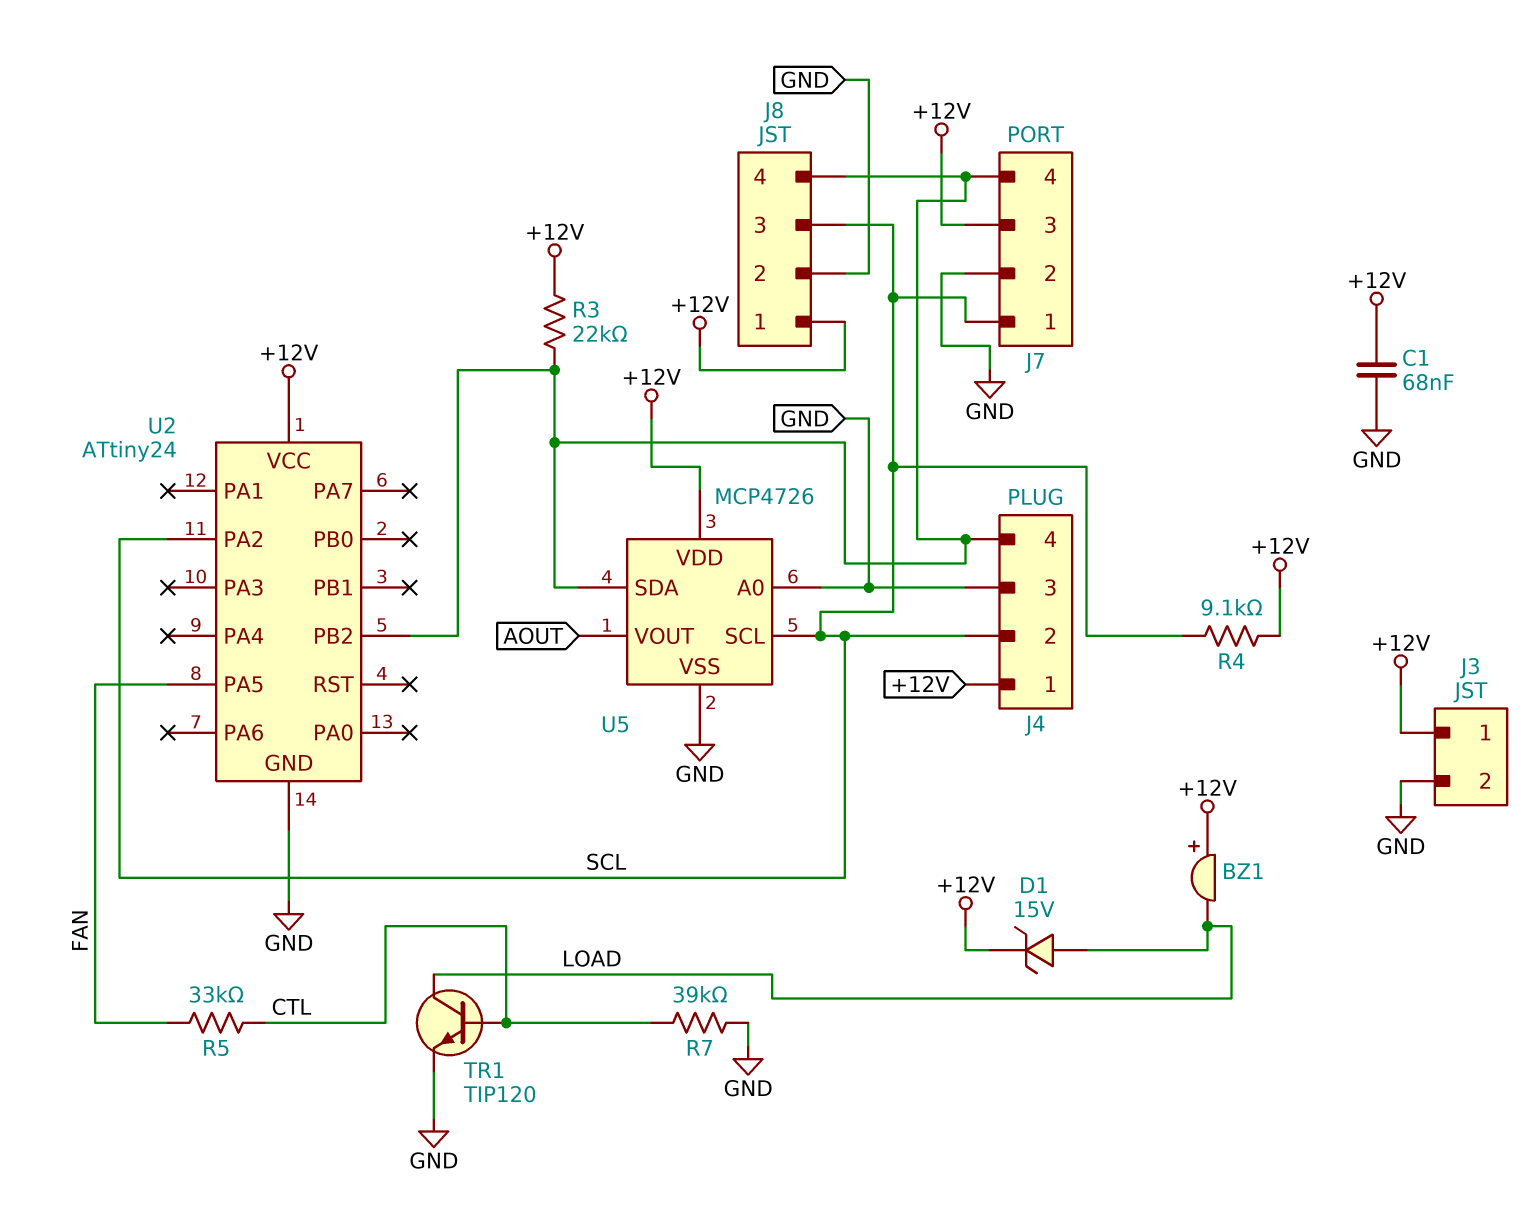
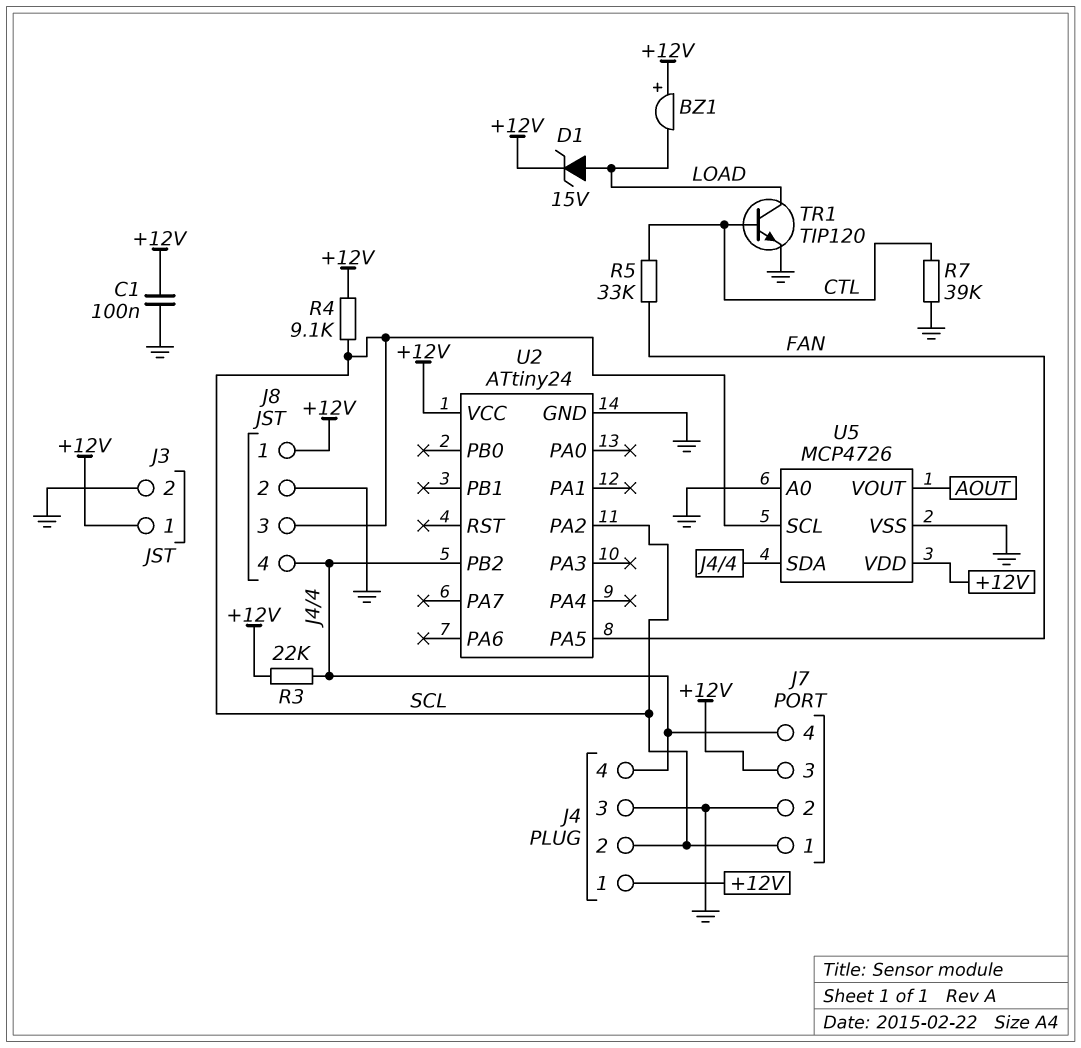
C1: 68nF (+12V, GND) -> 100nF (+12V, GND)

